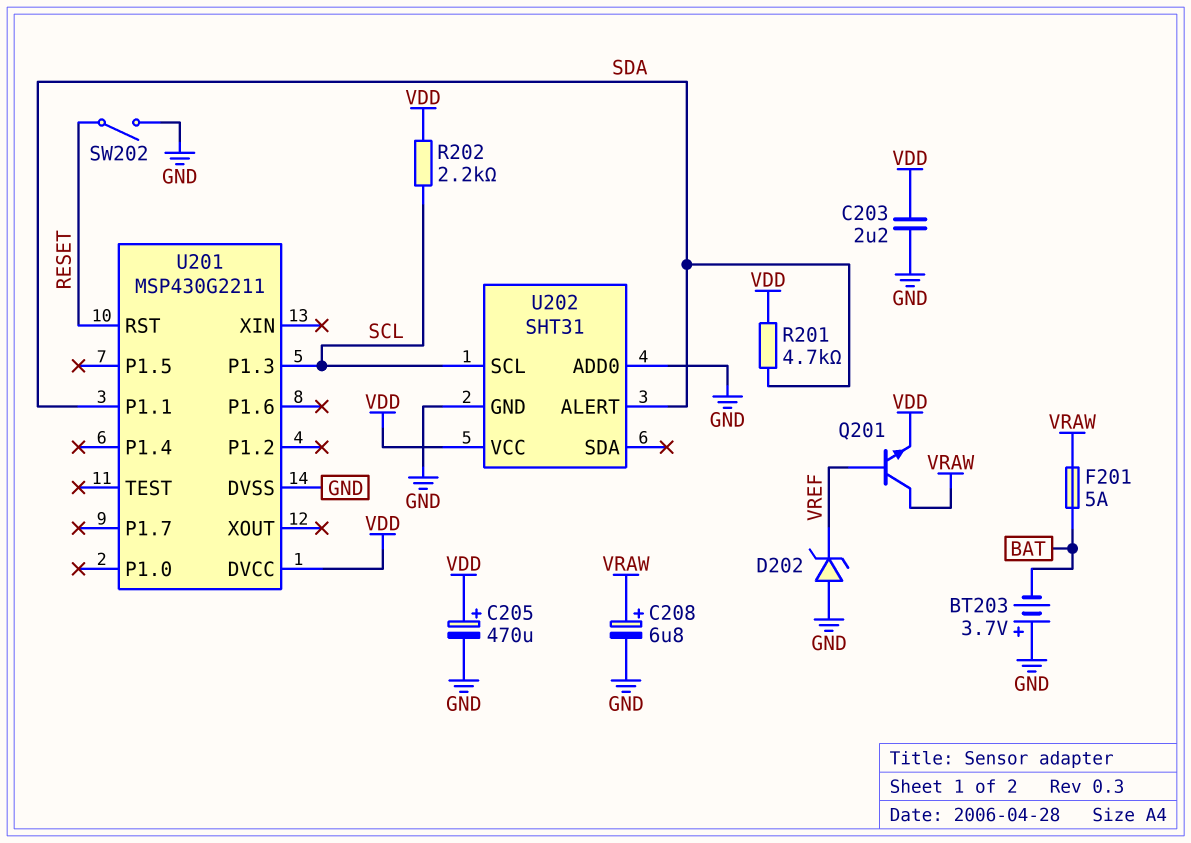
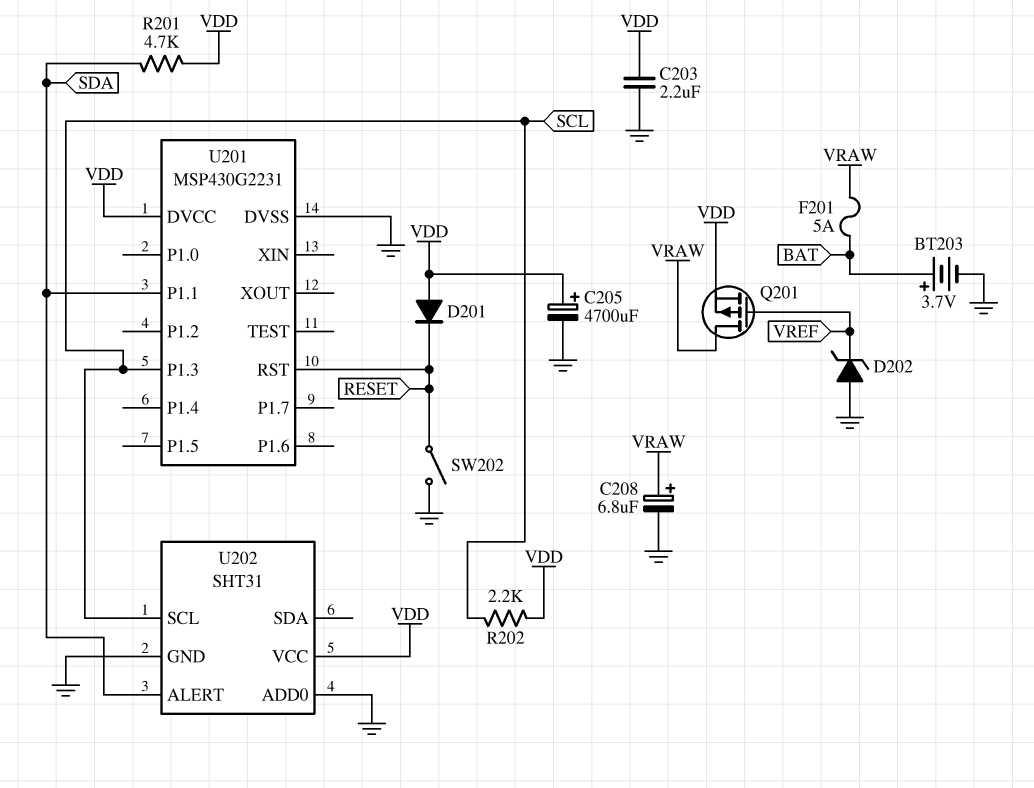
BT203: 3.7V (plus GND, minus BAT) -> 3.7V (plus BAT, minus GND)
C205: 470uF (plus VDD, minus GND) -> 4700uF (plus VDD, minus GND)
D201: none -> diode (A VDD, K RESET)
Q201: NPN (B VREF, C VRAW, E VDD) -> PMOS (G VREF, D VRAW, S VDD)
U201: MSP430G2211 -> MSP430G2231

